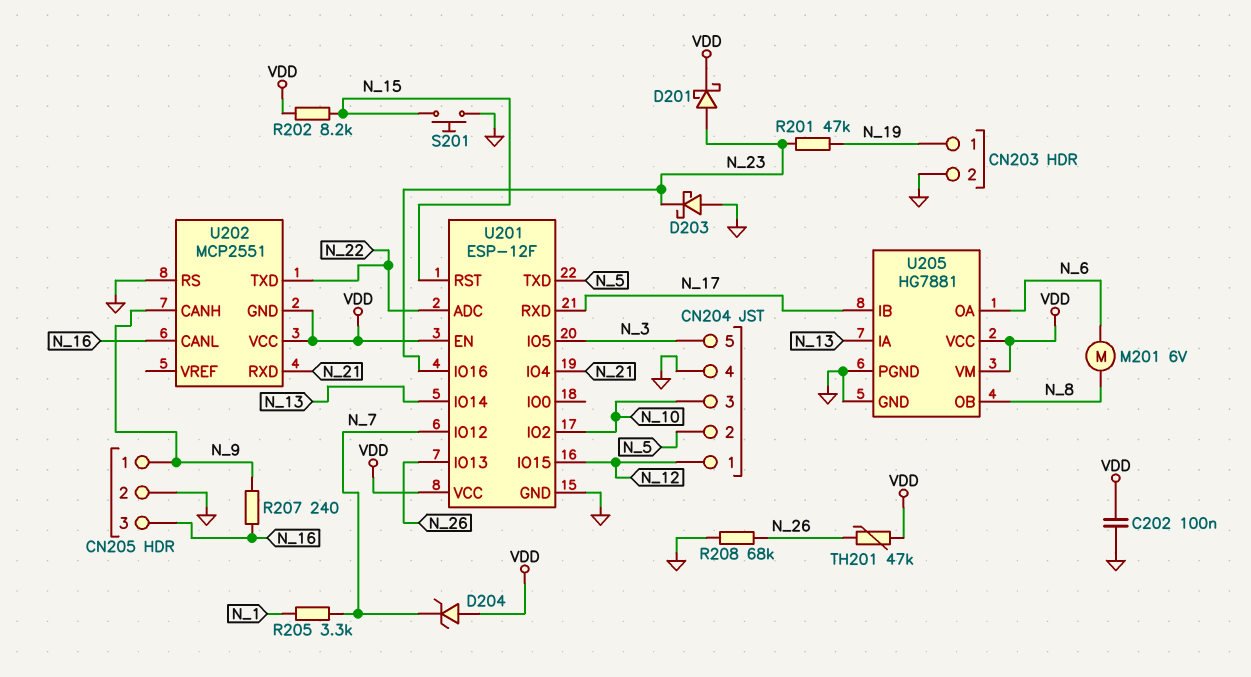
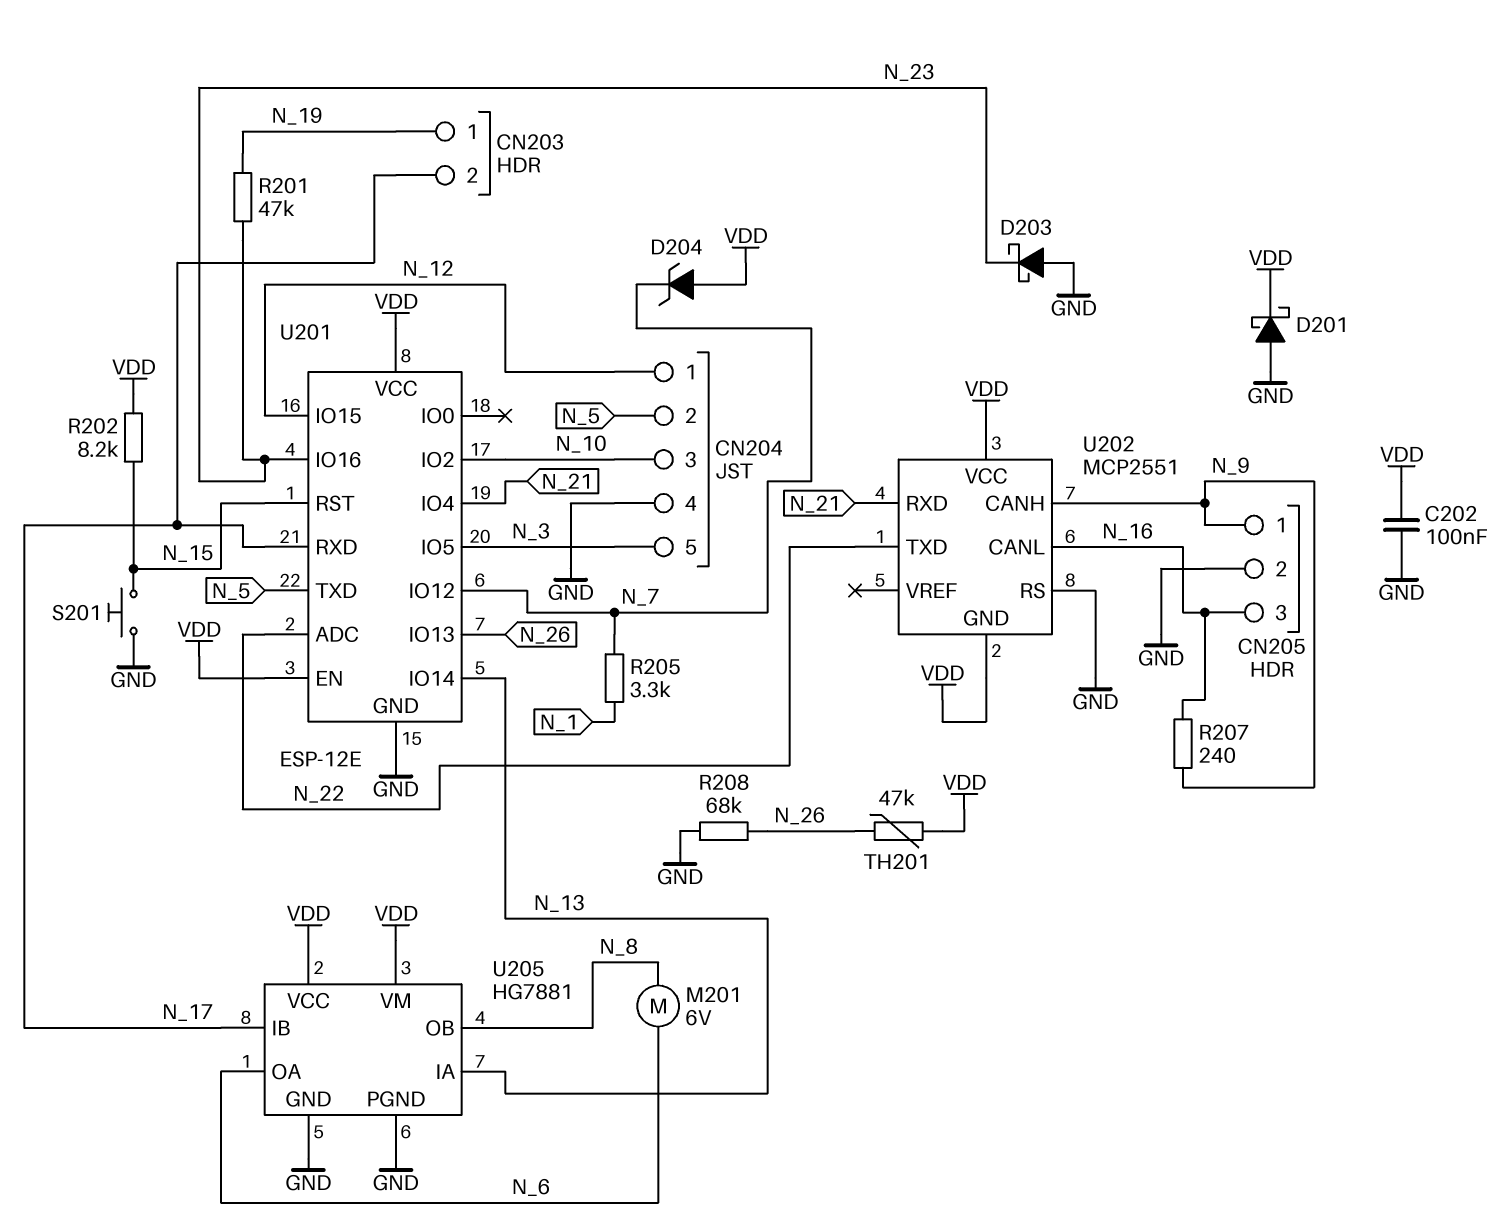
CN203 pin 2: GND -> N_17
D201: schottky (A N_23, K VDD) -> schottky (A GND, K VDD)
U201: ESP-12F -> ESP-12E

